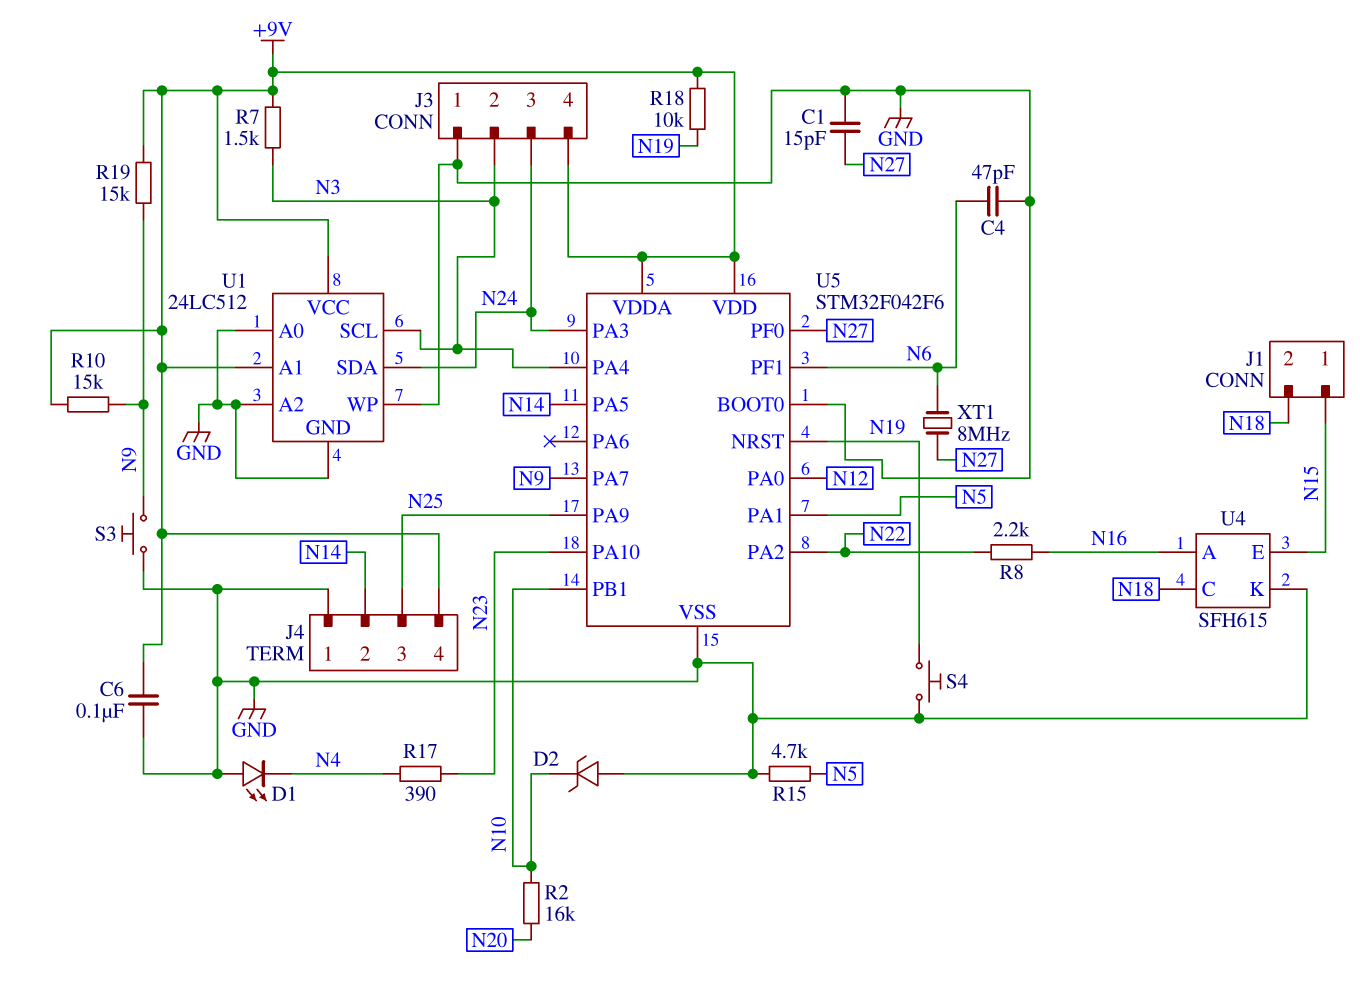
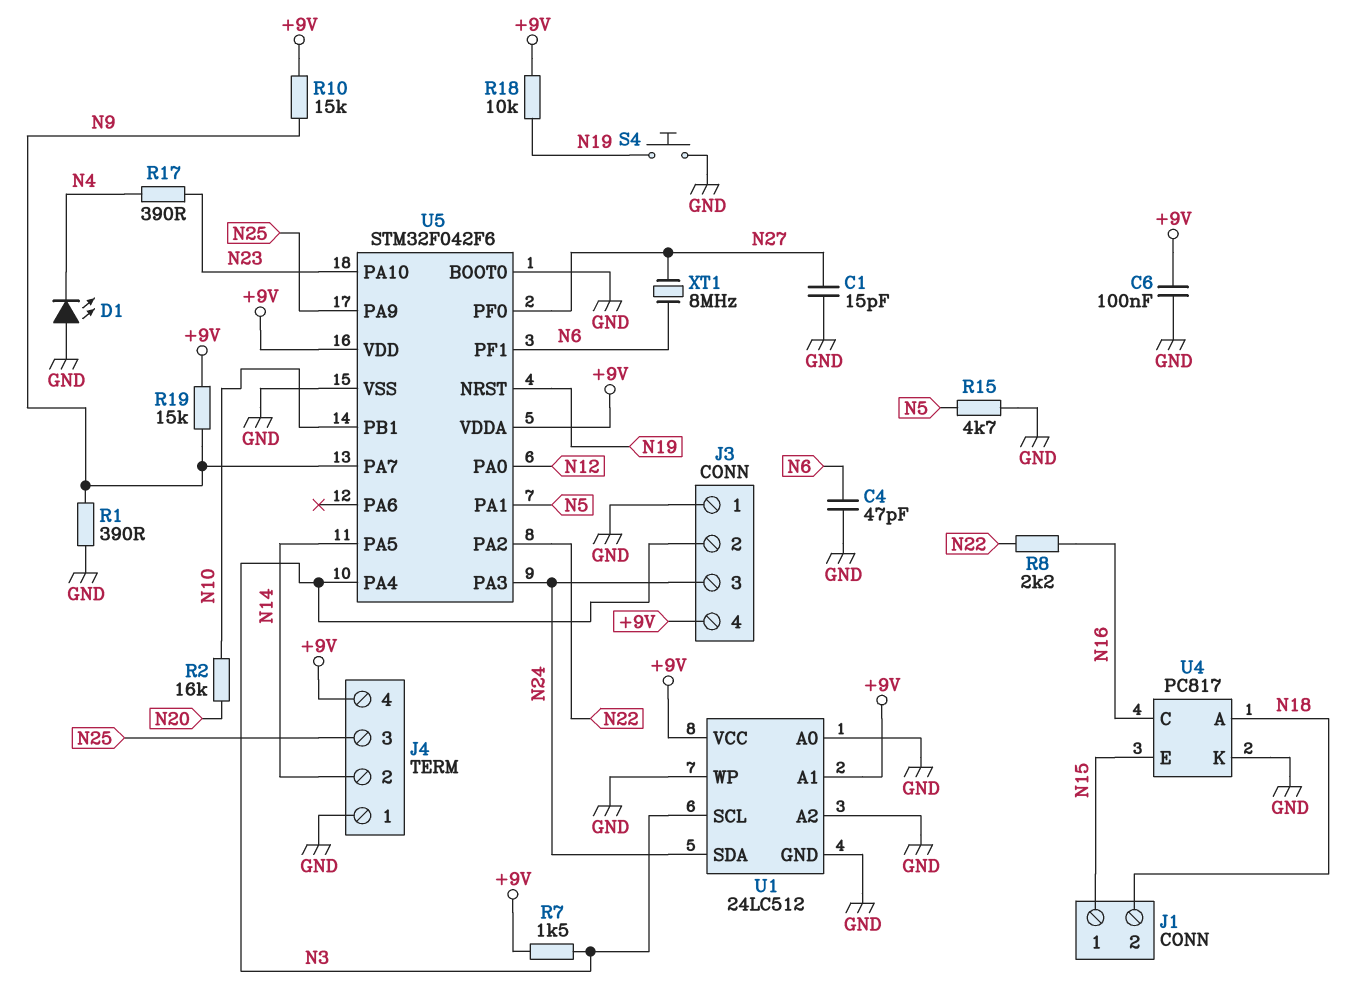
D2: zener (A GND, K N10) -> none
R1: none -> 390 (GND, N9)
S3: button (GND, N9) -> none
U4: SFH615 -> PC817
U4 pin A: N16 -> N18
U4 pin C: N18 -> N16

